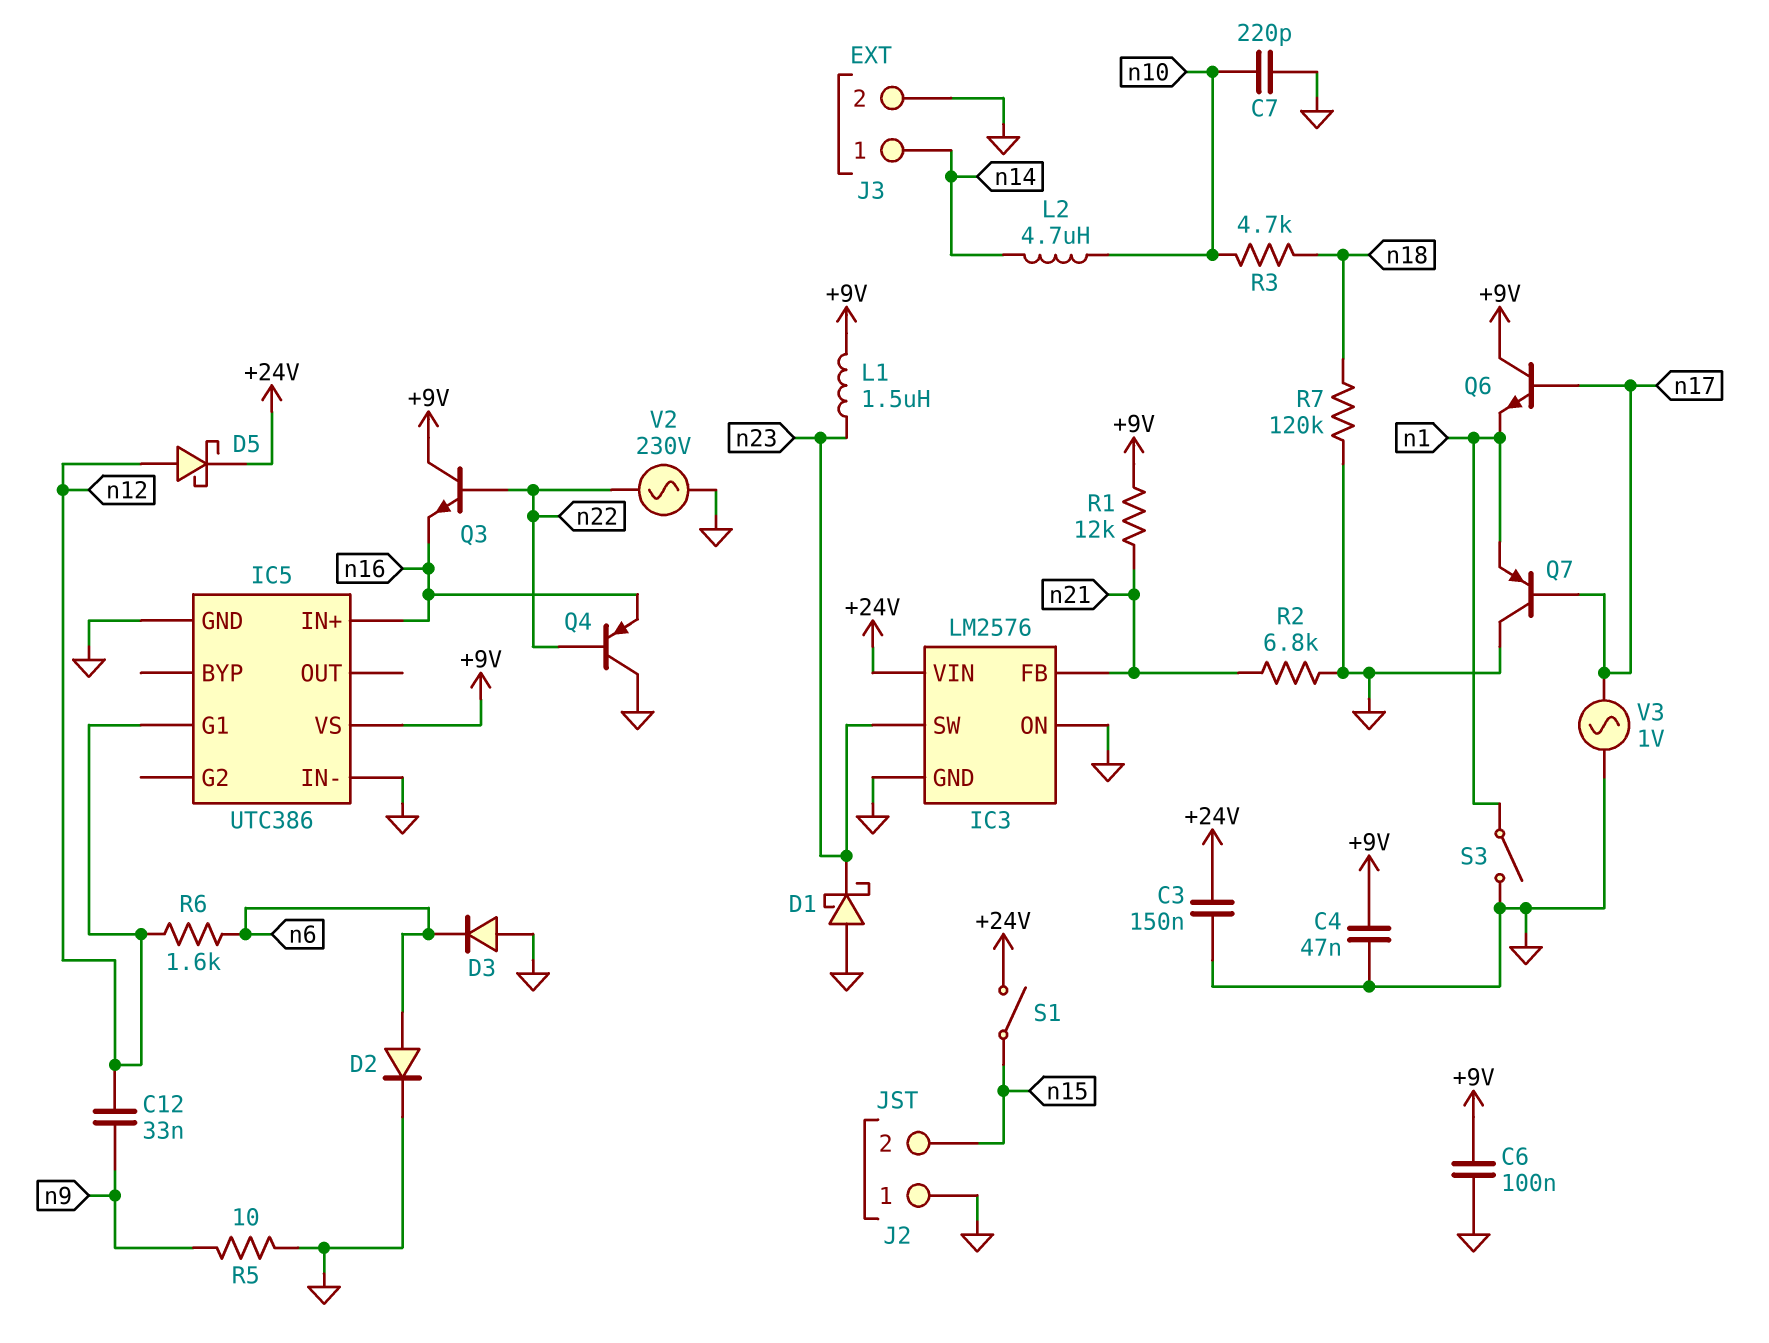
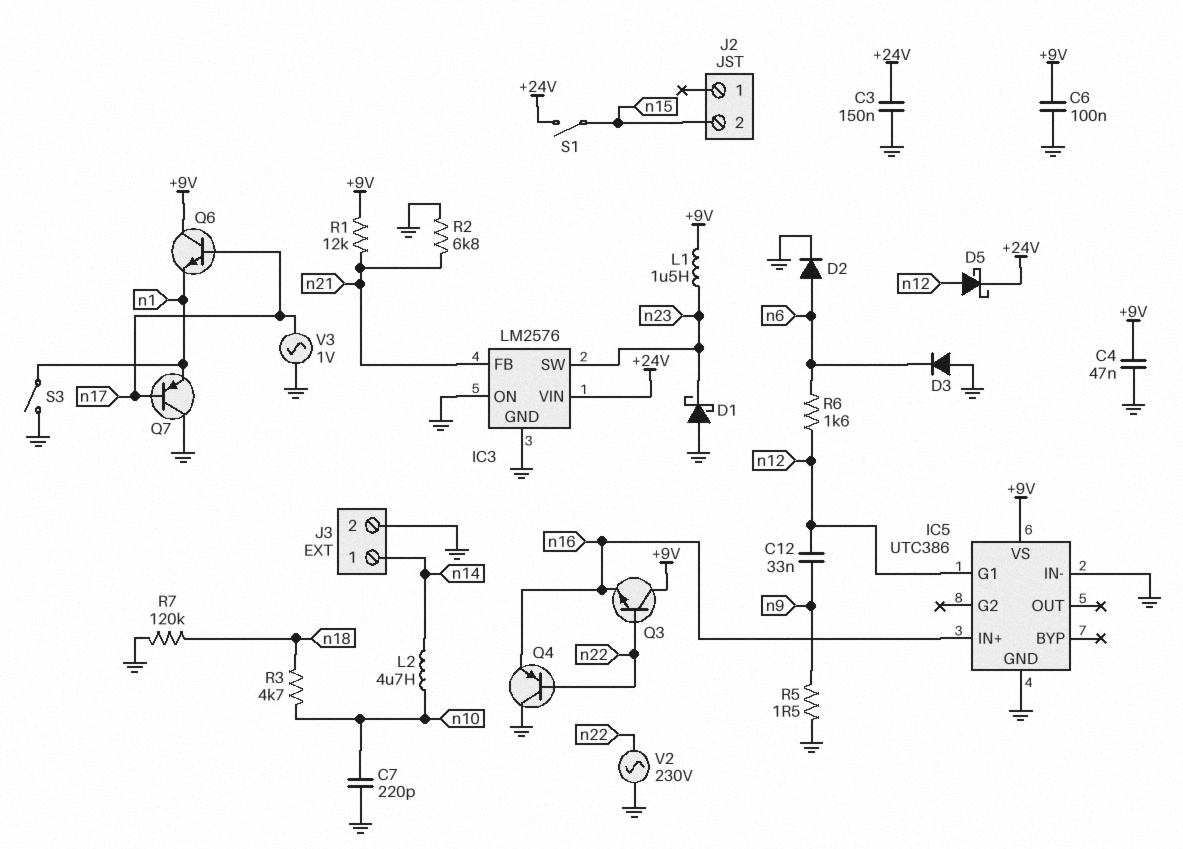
J2 pin 1: GND -> none
R5: 10 (GND, n9) -> 1.5 (GND, n9)

